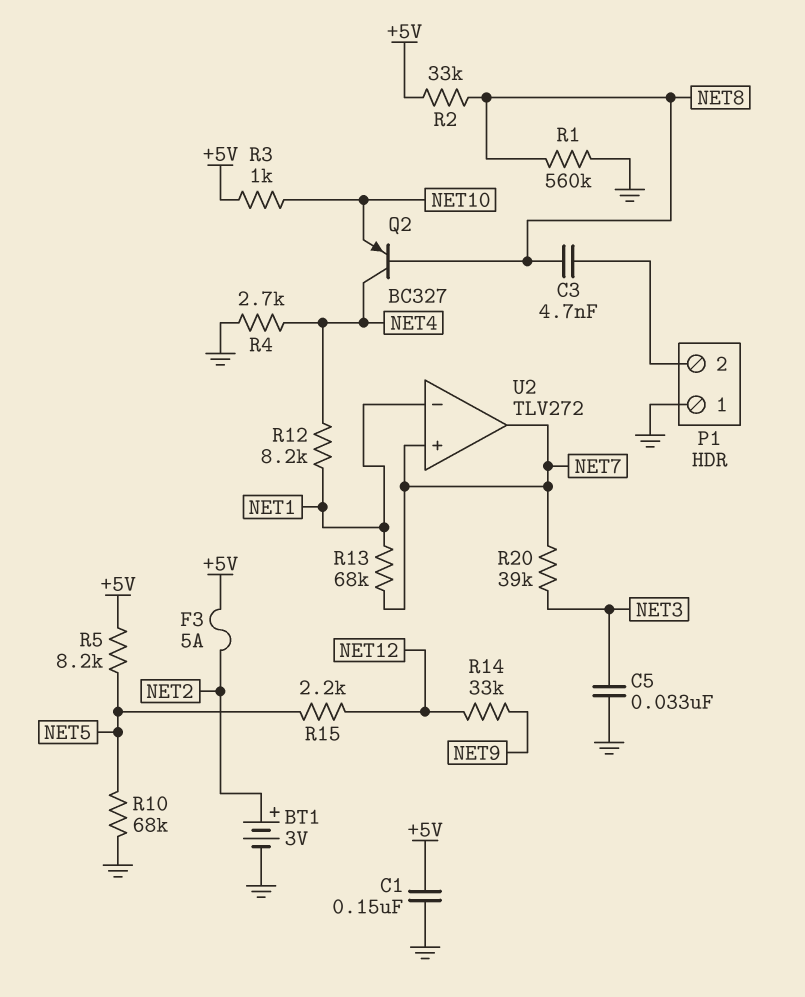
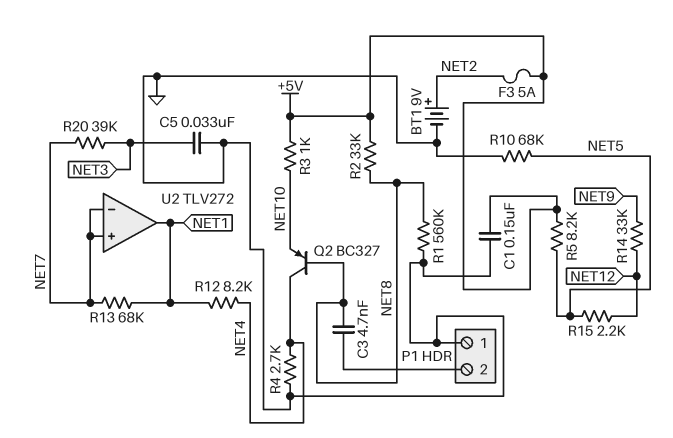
BT1: 3V (plus NET2, minus GND) -> 9V (plus NET2, minus GND)
U2 pin in-: NET1 -> NET7
U2 pin out: NET7 -> NET1

